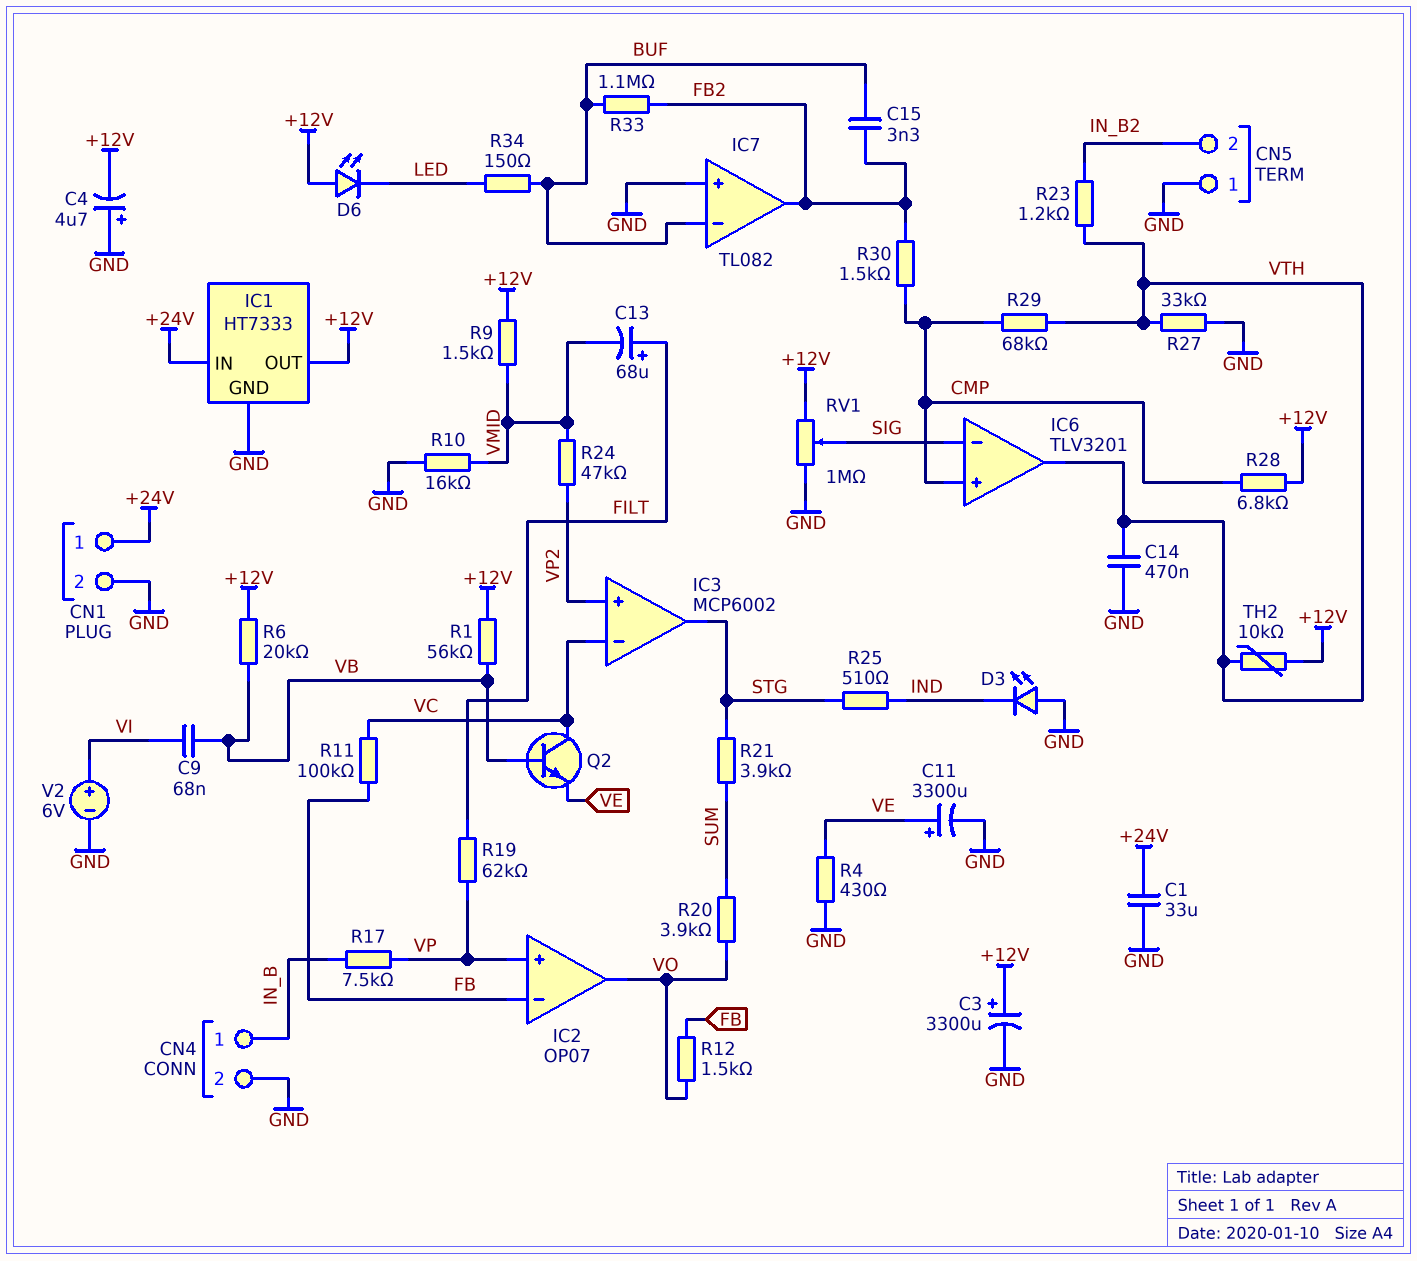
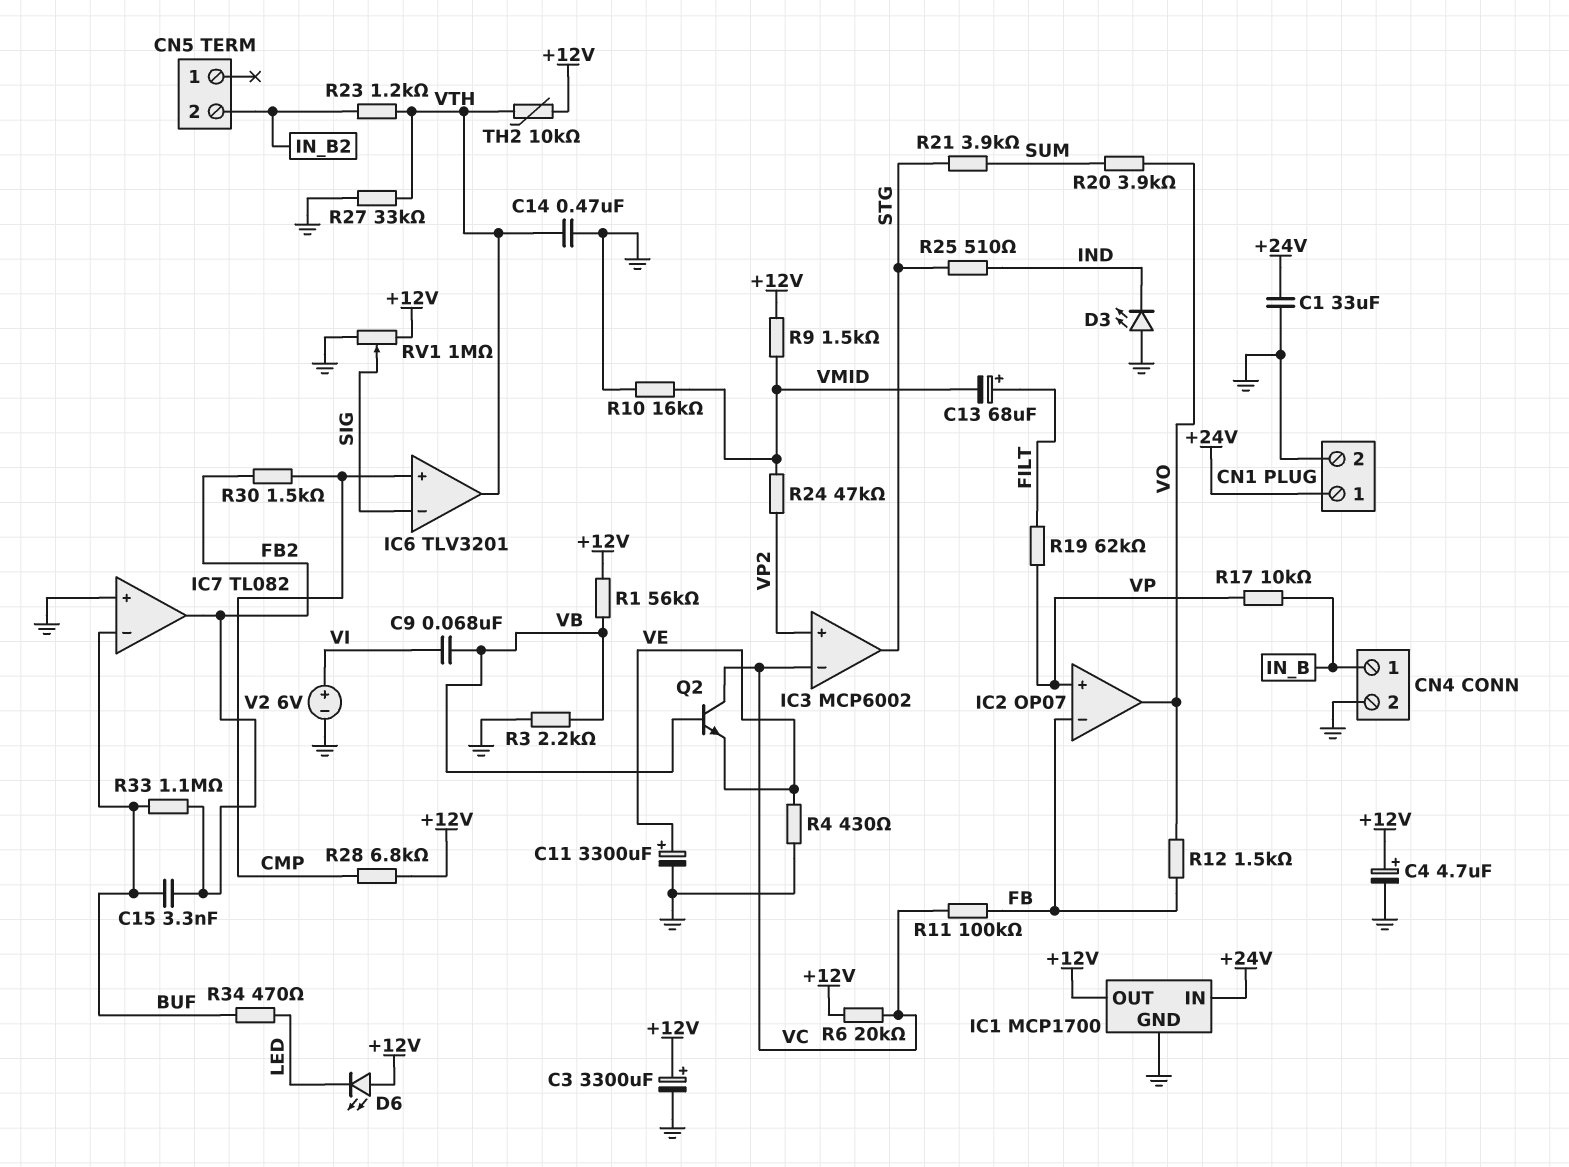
C4: 4.7uF (plus GND, minus +12V) -> 4.7uF (plus +12V, minus GND)
CN5 pin 1: GND -> none
IC1: HT7333 -> MCP1700
R3: none -> 2.2k (GND, VB)
R6: 20k (+12V, VB) -> 20k (+12V, VC)
R17: 7.5k (IN_B, VP) -> 10k (IN_B, VP)
R29: 68k (CMP, VTH) -> none
R34: 150 (BUF, LED) -> 470 (BUF, LED)

